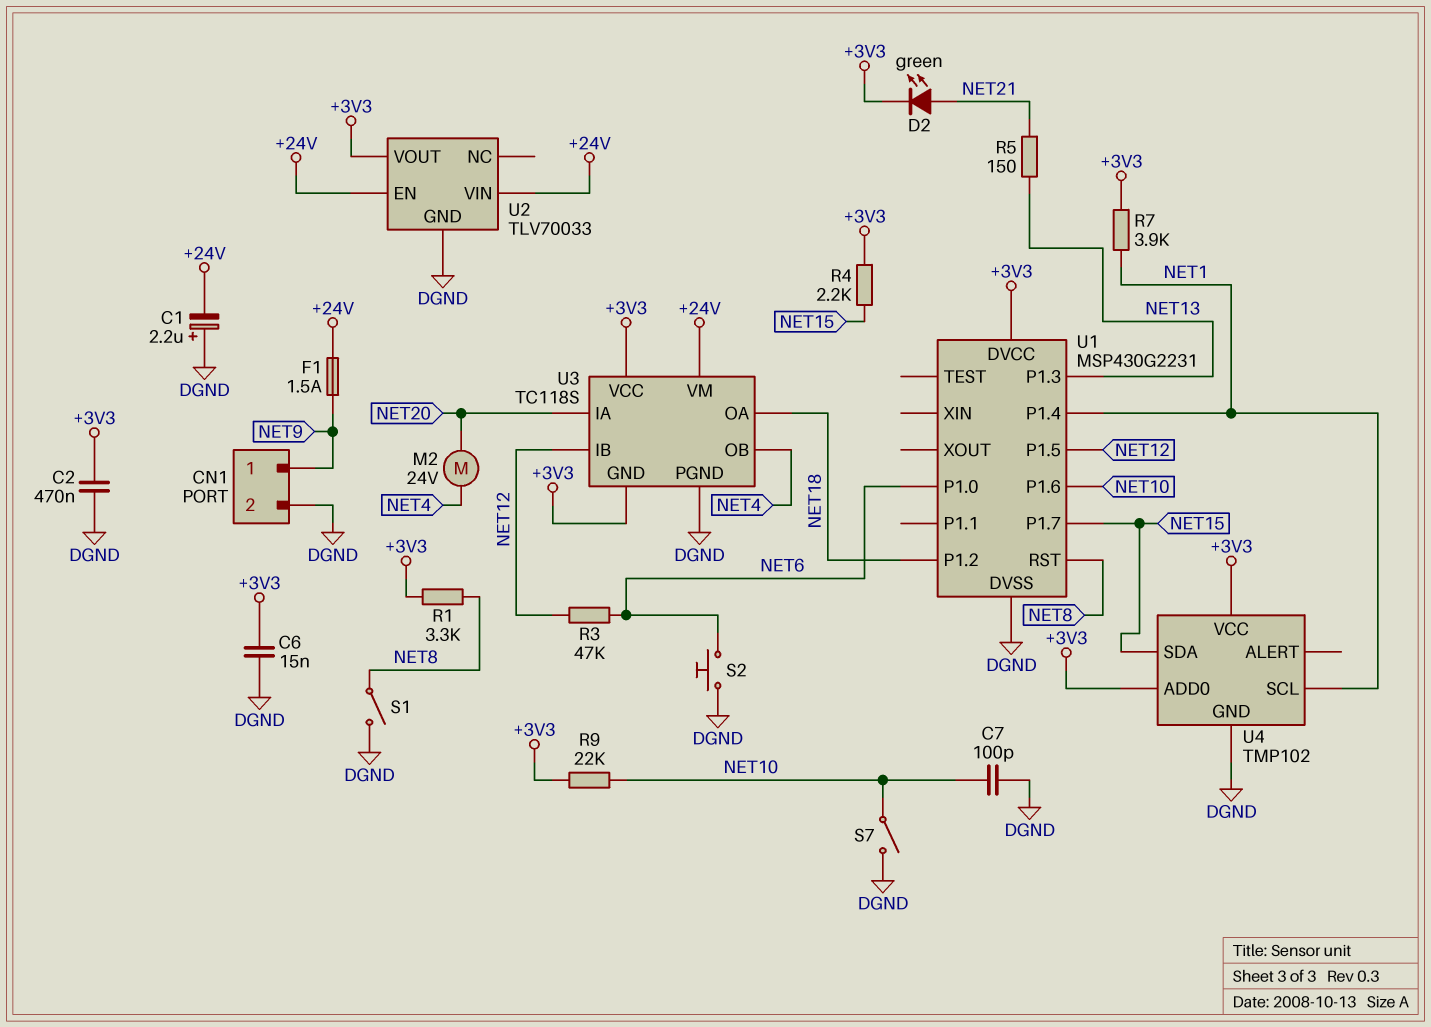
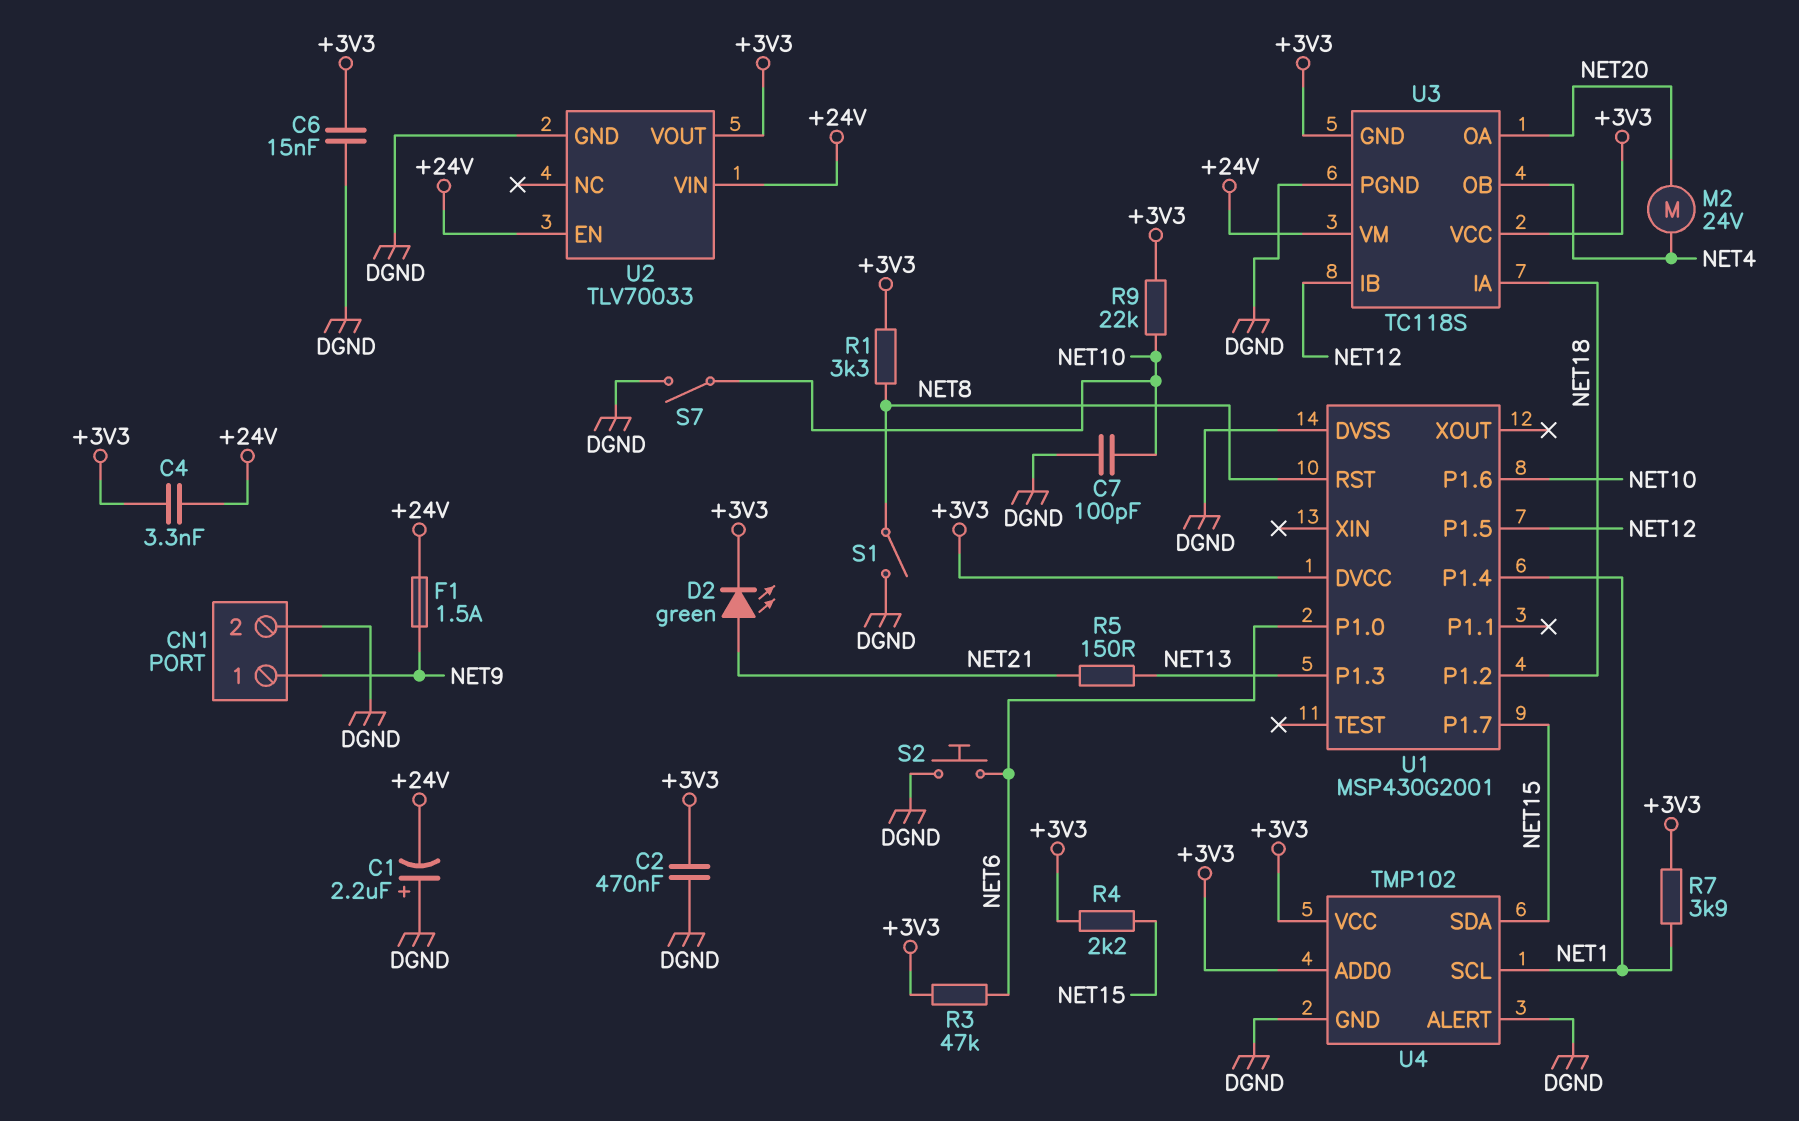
C4: none -> 3.3nF (+3V3, +24V)
R3: 47k (NET6, NET12) -> 47k (+3V3, NET6)
U1: MSP430G2231 -> MSP430G2001
U3 pin IA: NET20 -> NET18
U3 pin OA: NET18 -> NET20
U4 pin ALERT: none -> DGND

